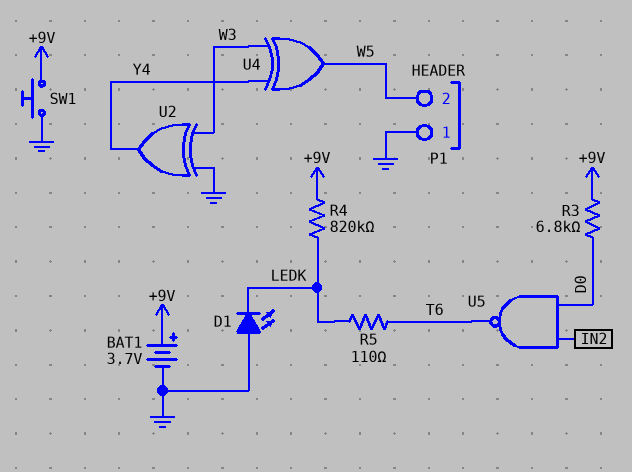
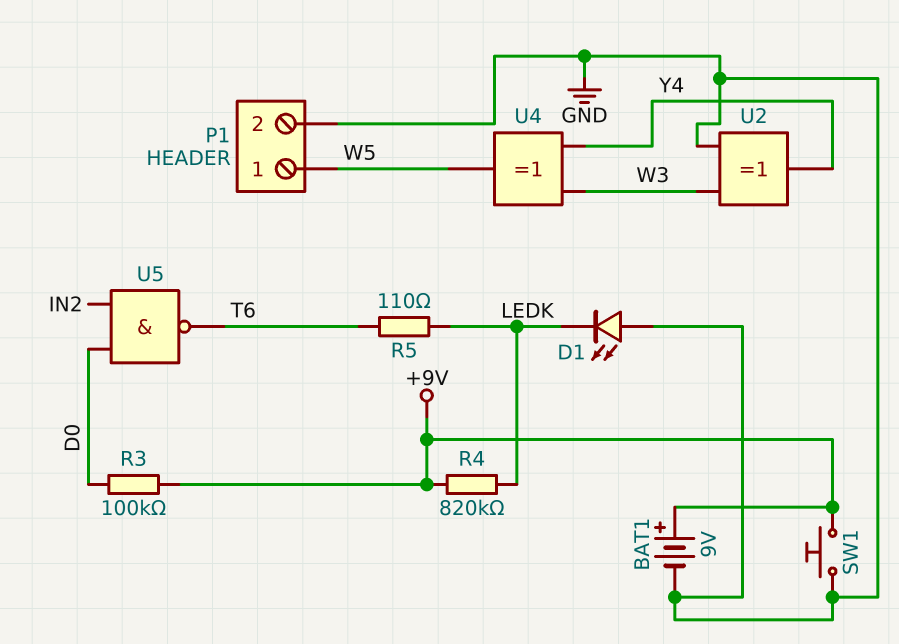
BAT1: 3.7V (plus +9V, minus GND) -> 9V (plus +9V, minus GND)
P1 pin 1: GND -> W5
P1 pin 2: W5 -> GND
R3: 6.8k (+9V, D0) -> 100k (+9V, D0)

